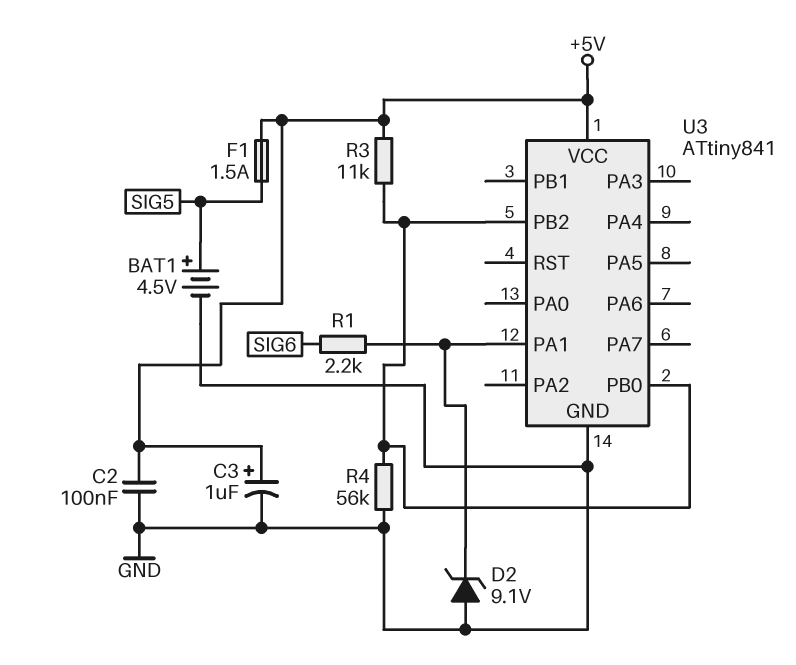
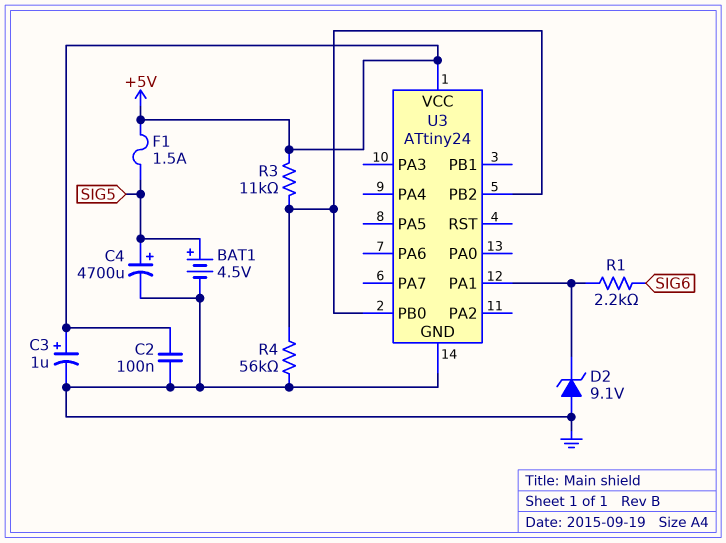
C4: none -> 4700uF (plus SIG5, minus GND)
U3: ATtiny841 -> ATtiny24

